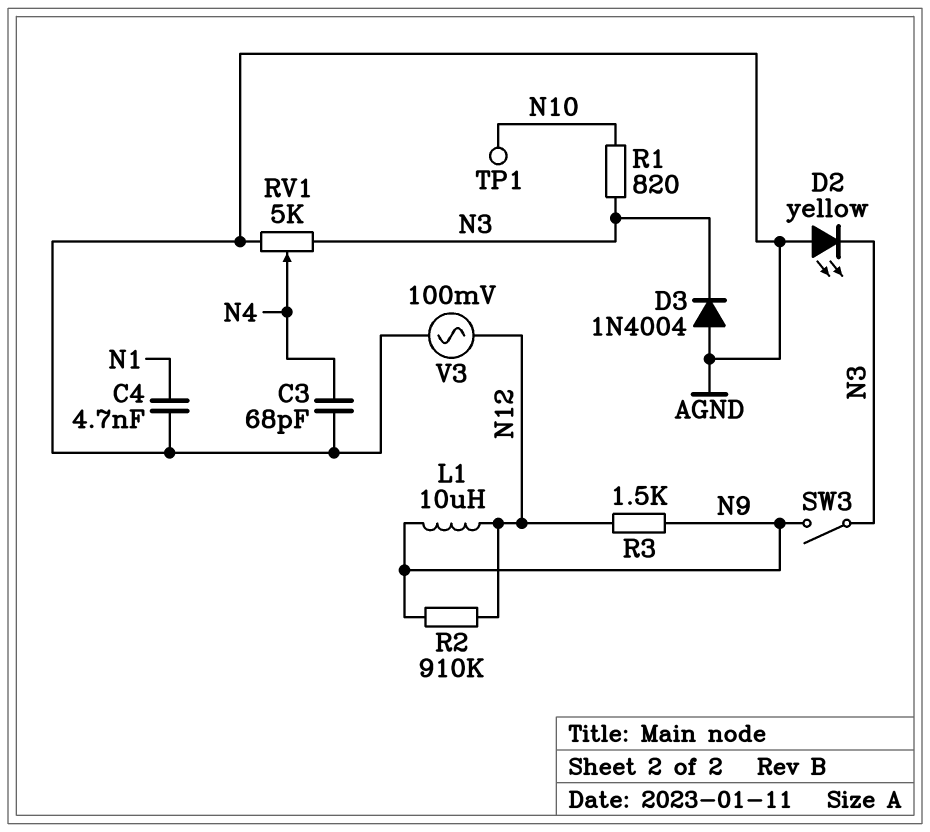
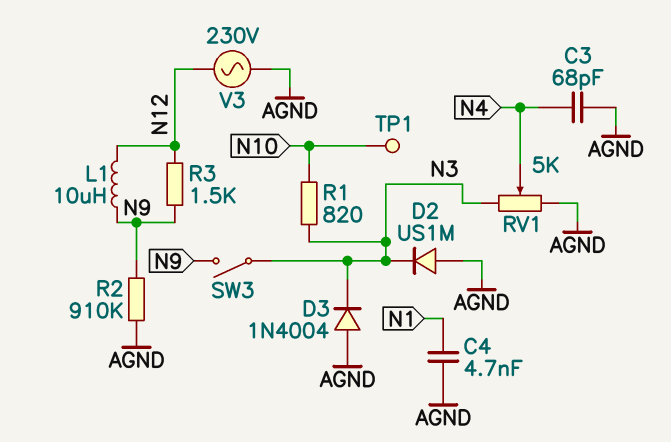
D2: LED yellow (A AGND, K N3) -> diode US1M (A AGND, K N3)
R2: 910k (N9, N12) -> 910k (AGND, N9)
V3: AC 100mV (AGND, N12) -> AC 230V (AGND, N12)

